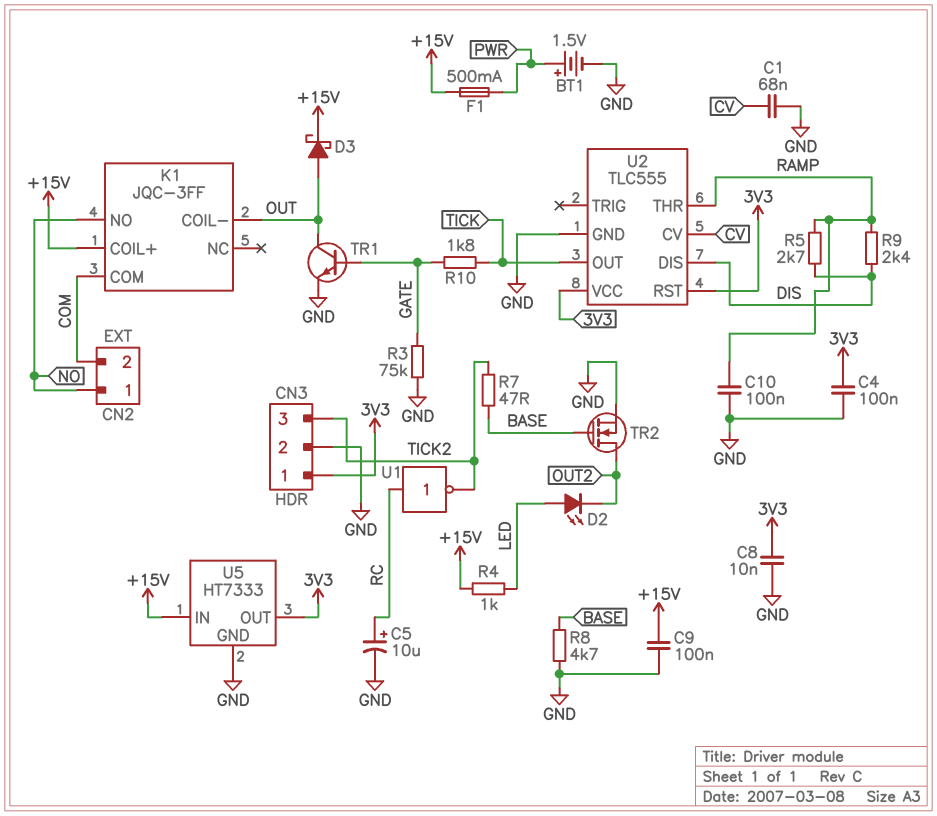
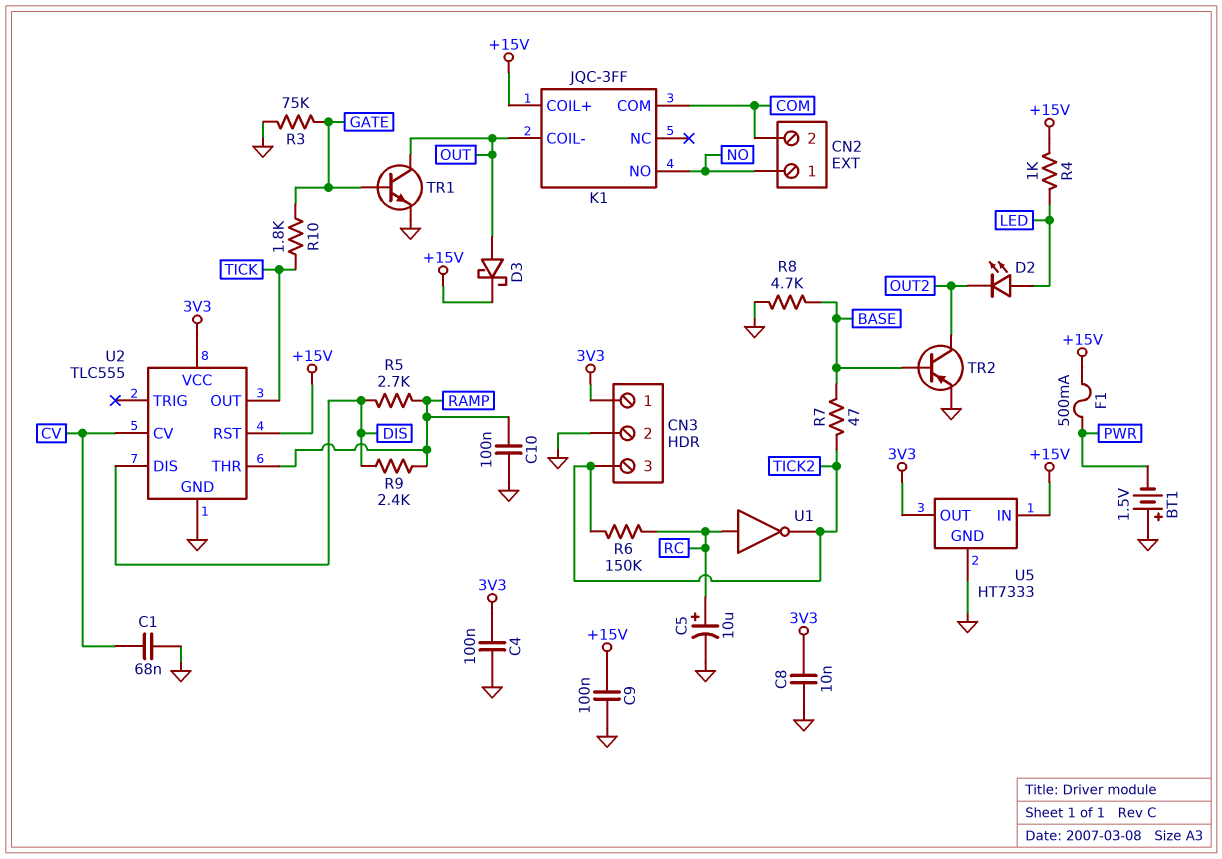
BT1: 1.5V (plus PWR, minus GND) -> 1.5V (plus GND, minus PWR)
R6: none -> 150k (RC, TICK2)
TR2: NMOS (G BASE, D OUT2, S GND) -> PNP (B BASE, C OUT2, E GND)
U2 pin RST: 3V3 -> +15V

